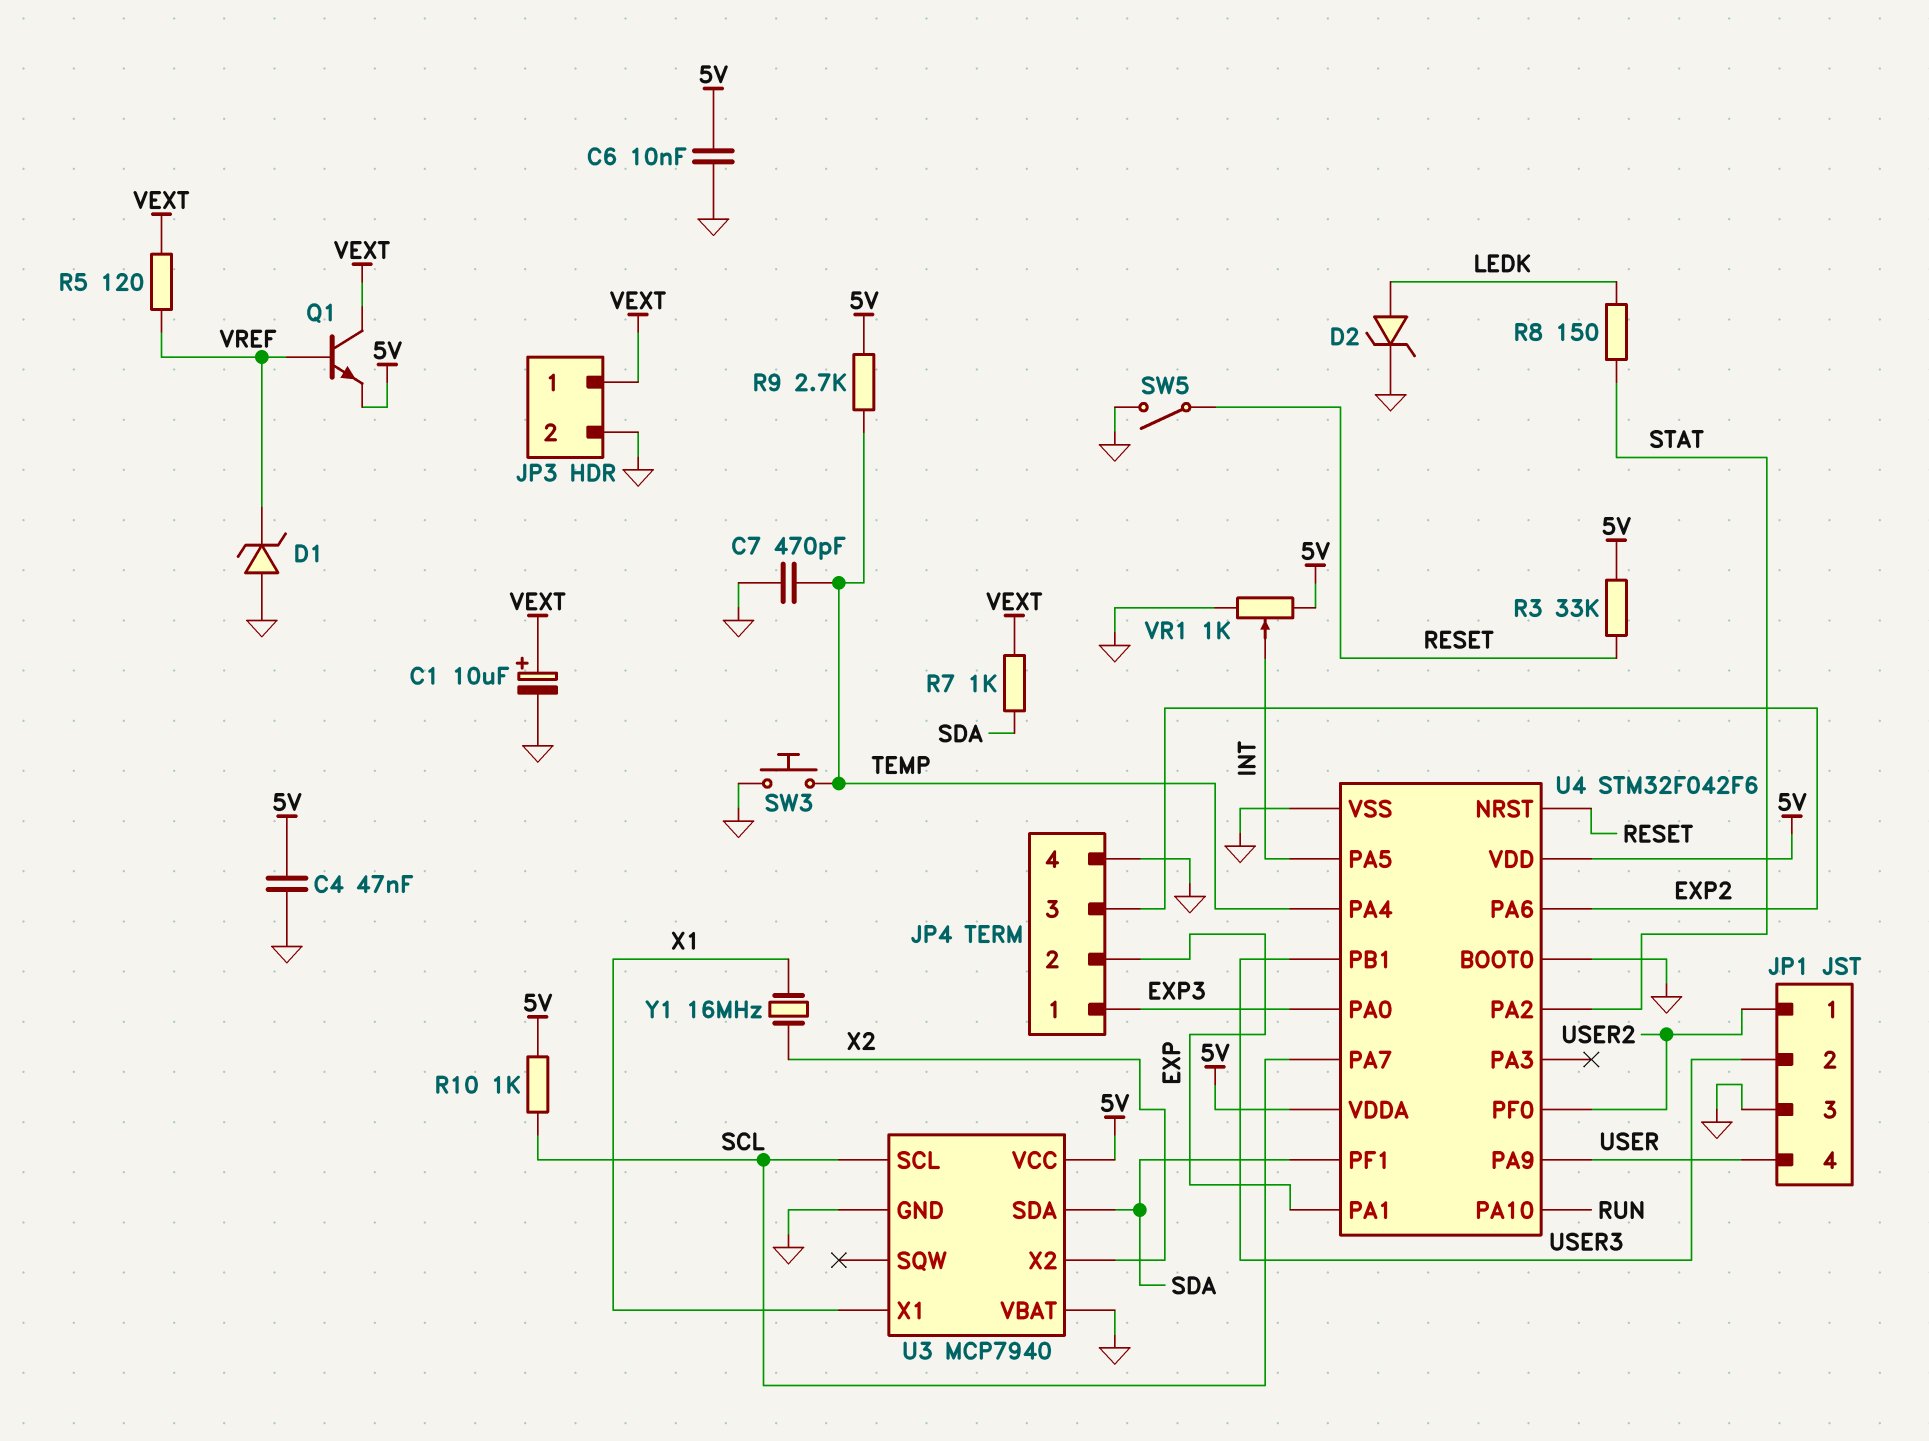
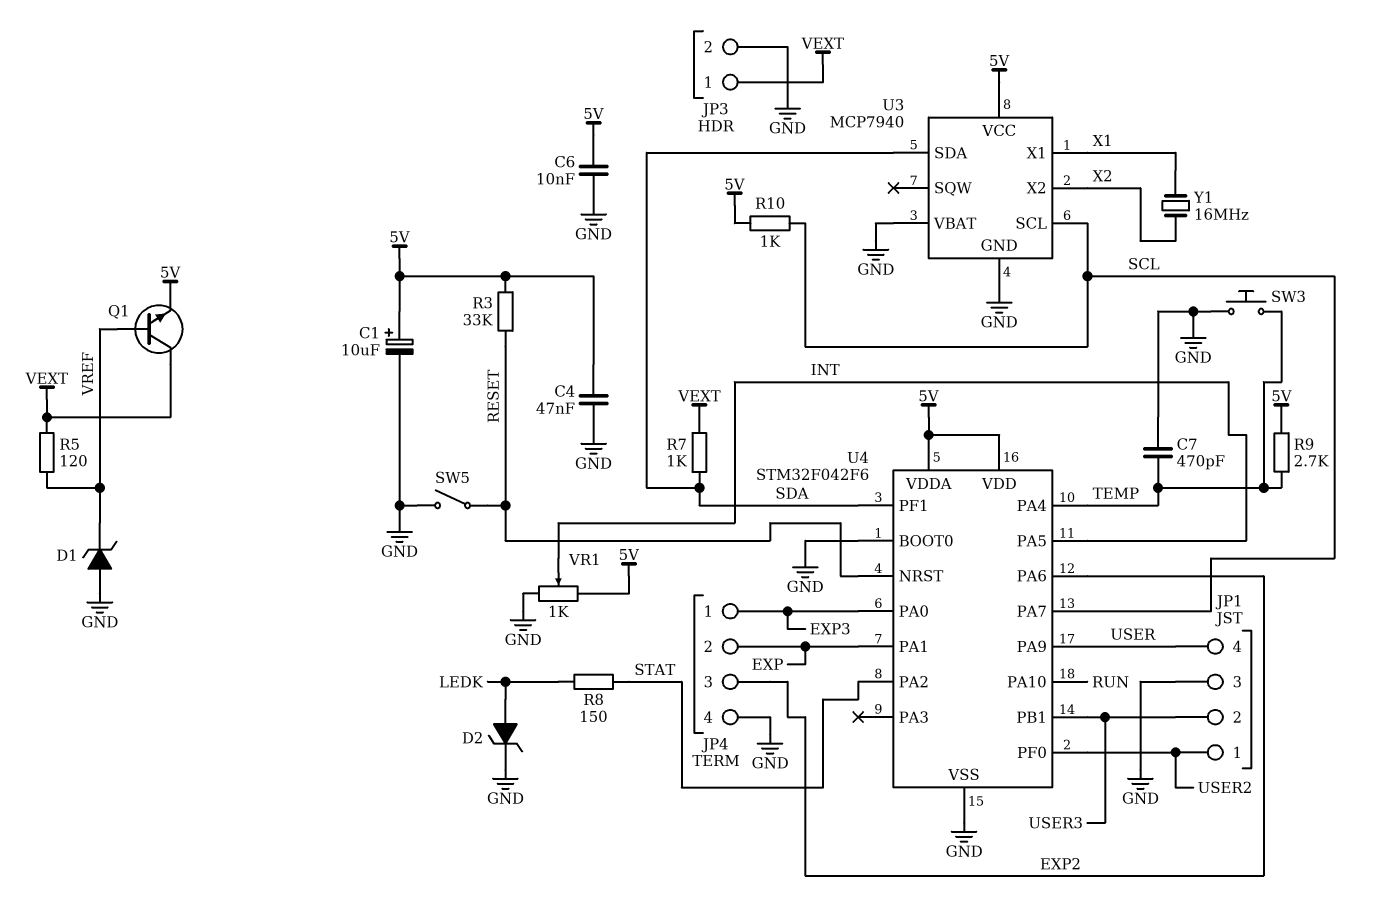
C1: 10uF (plus VEXT, minus GND) -> 10uF (plus 5V, minus GND)

